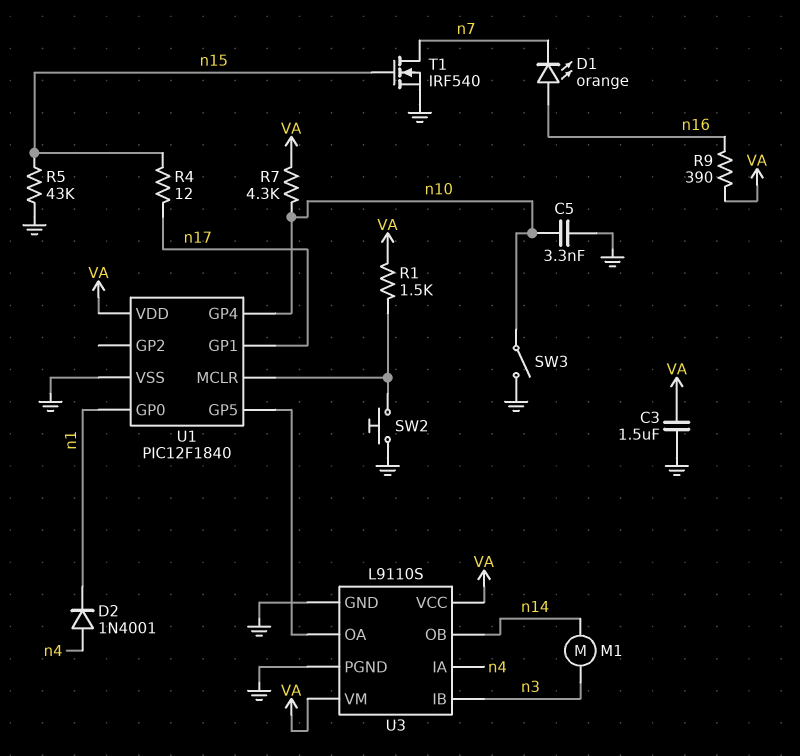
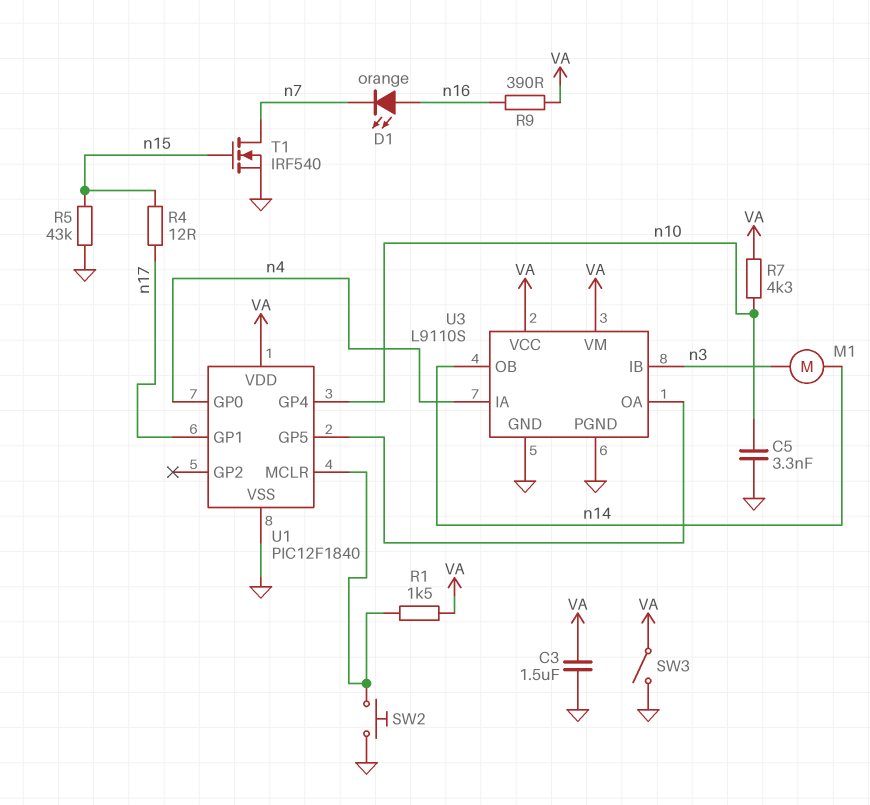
D2: diode 1N4001 (A n4, K n1) -> none
SW3: switch (GND, n10) -> switch (GND, VA)
U1 pin GP0: n1 -> n4

